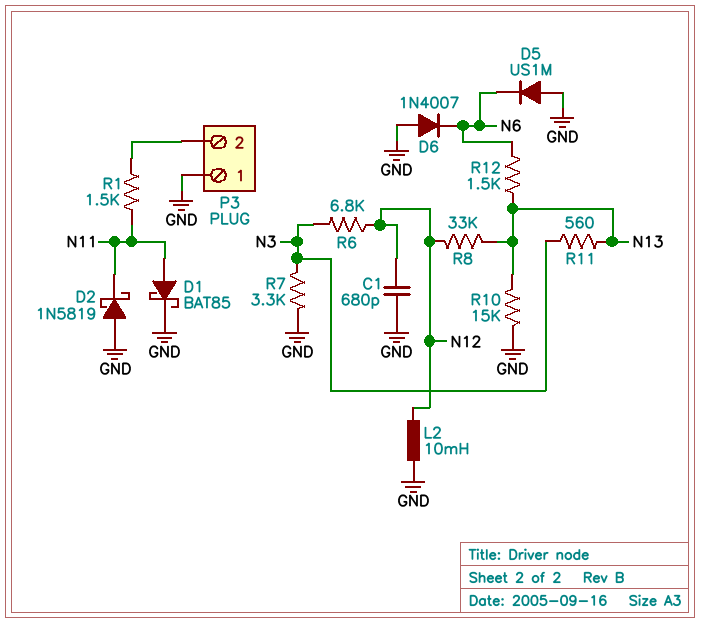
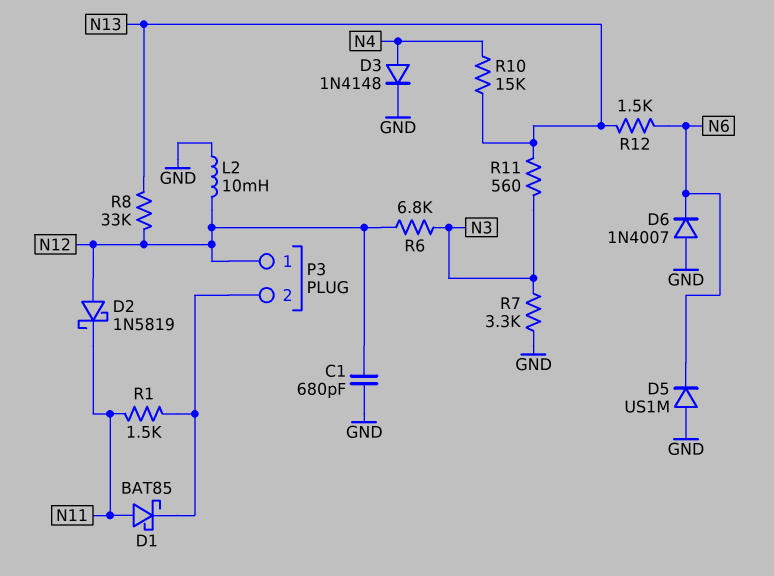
D1: schottky BAT85 (A N11, K GND) -> schottky BAT85 (A N11, K P3/2)
D2: schottky 1N5819 (A GND, K N11) -> schottky 1N5819 (A N12, K N11)
D3: none -> diode 1N4148 (A N4, K GND)
P3 pin 1: GND -> N12
R10: 15k (GND, N13) -> 15k (N4, N13)

